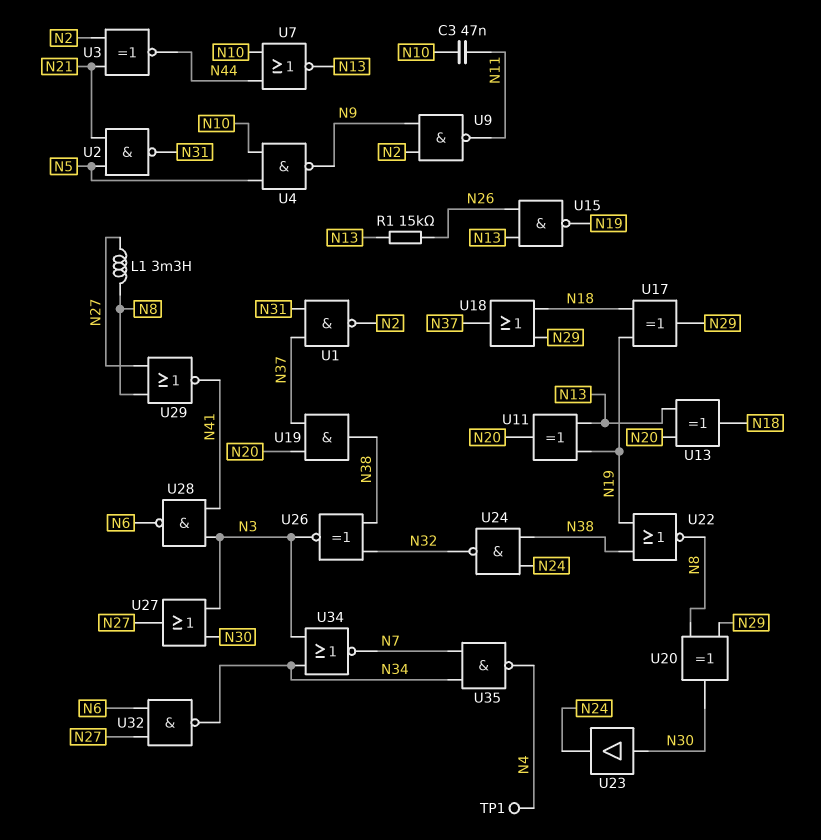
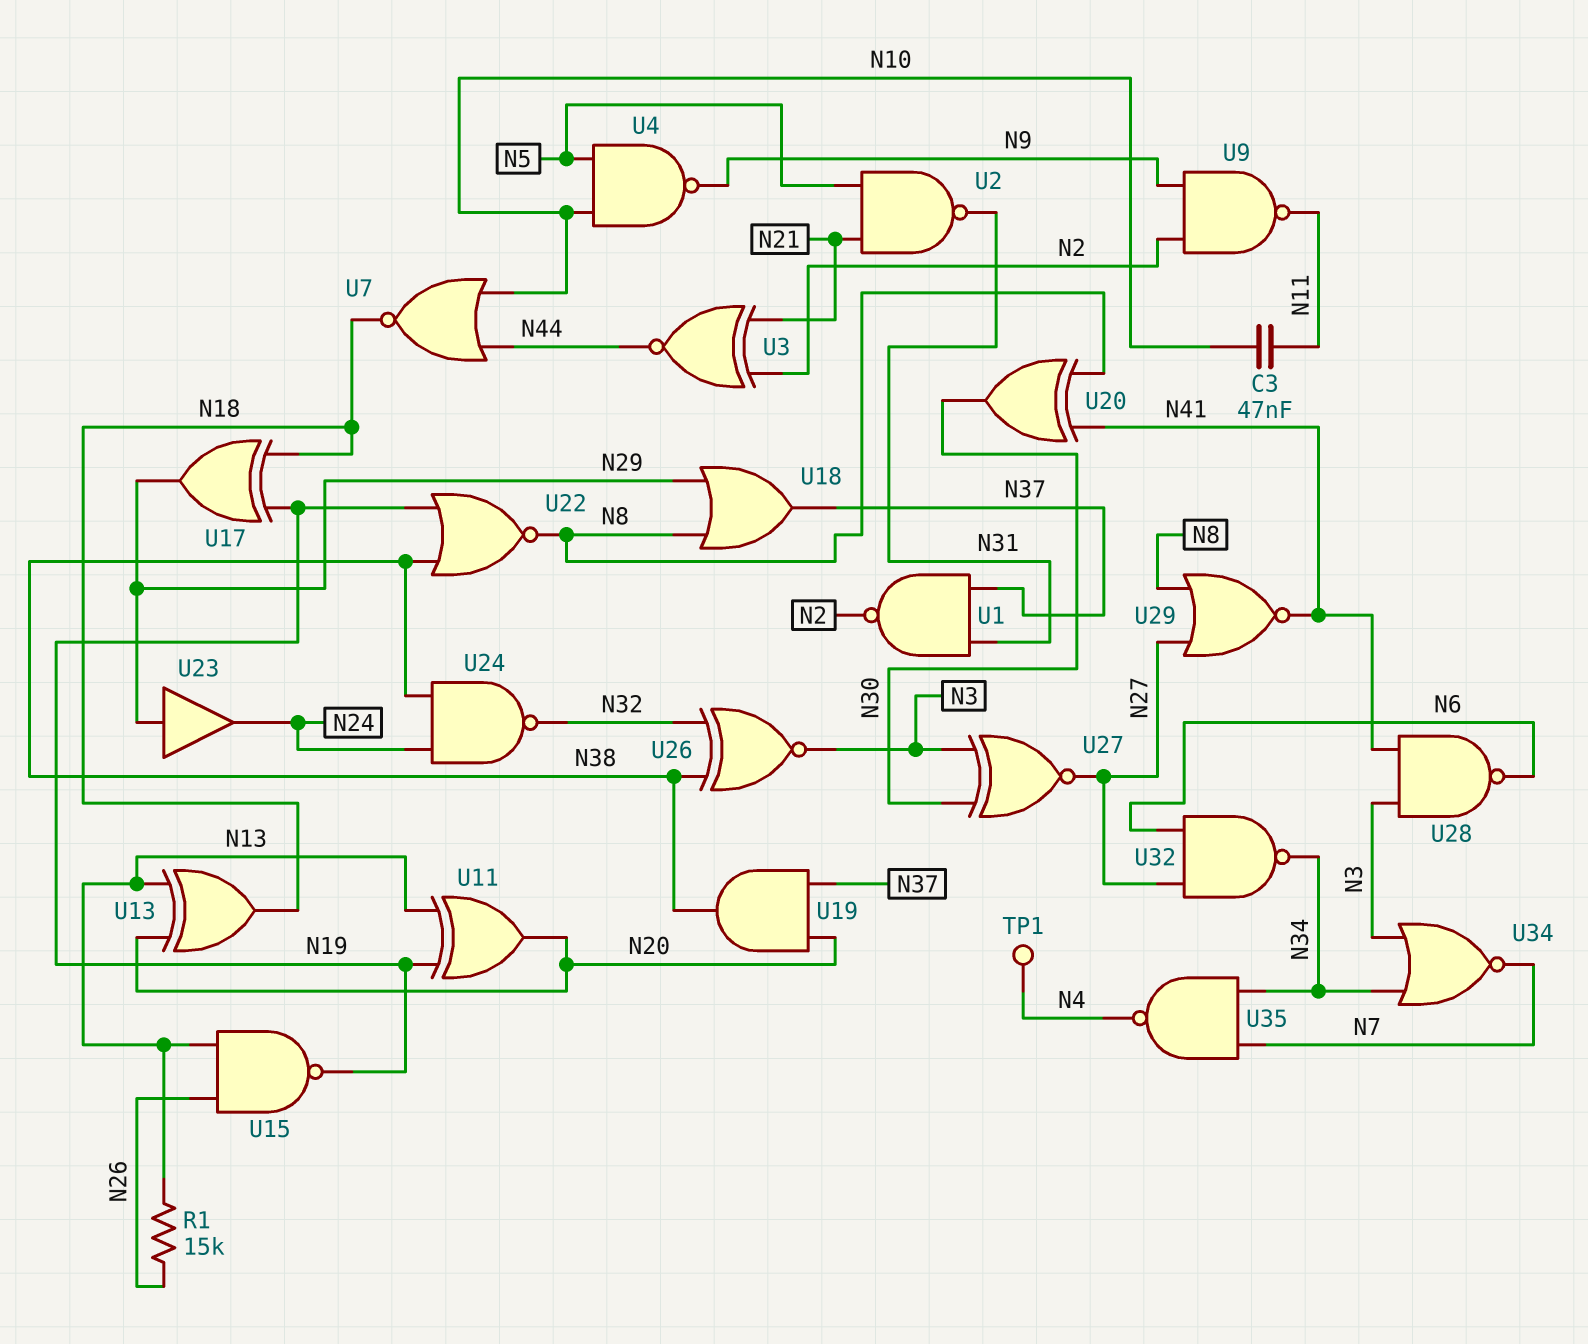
L1: 3.3mH (N8, N27) -> none
U7: NOR (in N10, in N44, out N13) -> NOR (in N10, in N44, out N18)
U18: OR (in N18, in N29, out N37) -> OR (in N8, in N29, out N37)
U20: XOR (in N8, in N29, out N30) -> XOR (in N8, in N41, out N30)
U23: buffer (in N30, out N24) -> buffer (in N29, out N24)
U27: OR (in N3, in N30, out N27) -> XNOR (in N3, in N30, out N27)

